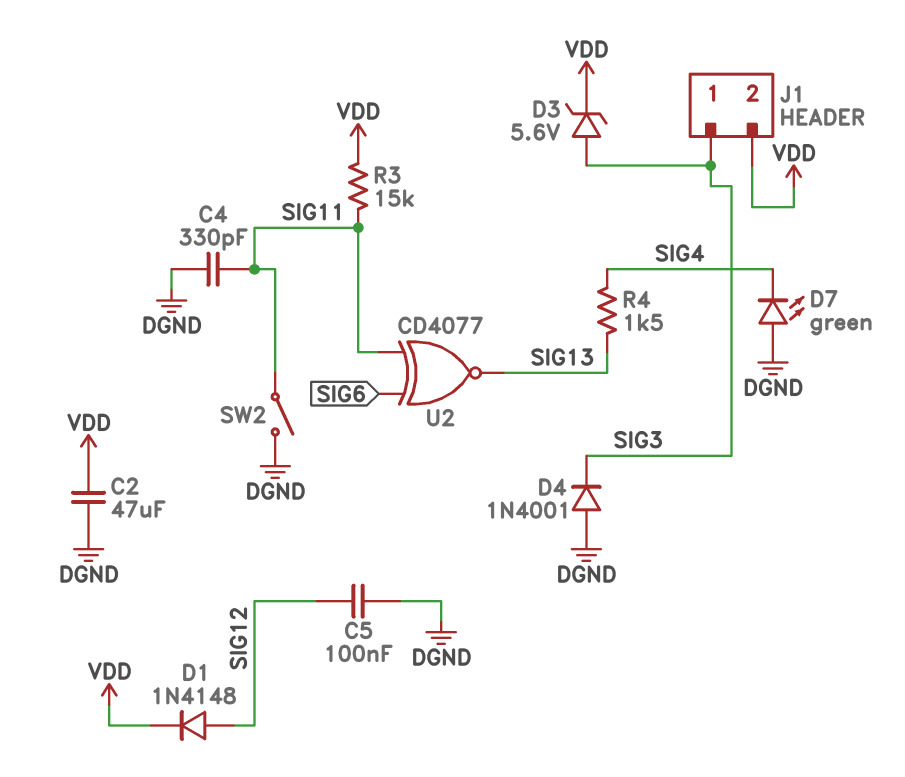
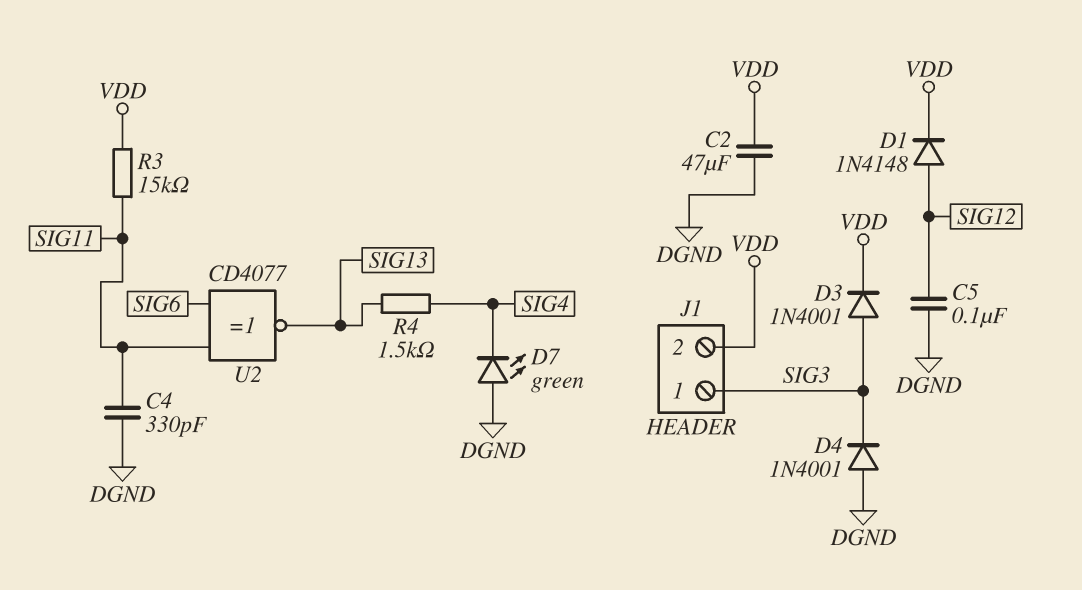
D3: zener 5.6V (A SIG3, K VDD) -> diode 1N4001 (A SIG3, K VDD)
SW2: switch (DGND, SIG11) -> none

